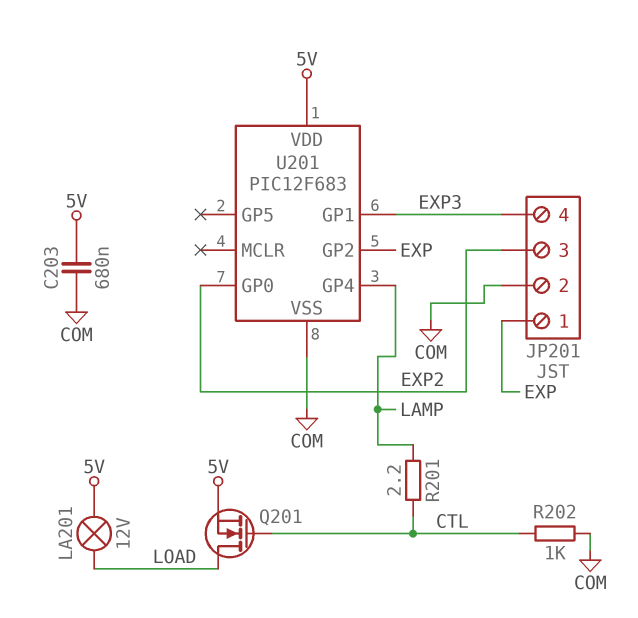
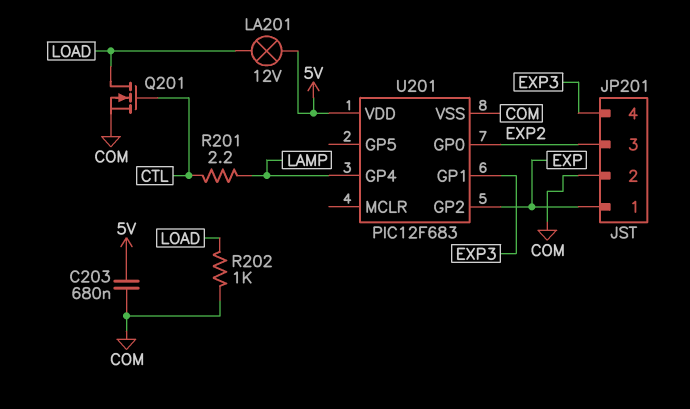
Q201: NMOS (G CTL, D LOAD, S 5V) -> NMOS (G CTL, D LOAD, S COM)
R202: 1k (COM, CTL) -> 1k (COM, LOAD)

